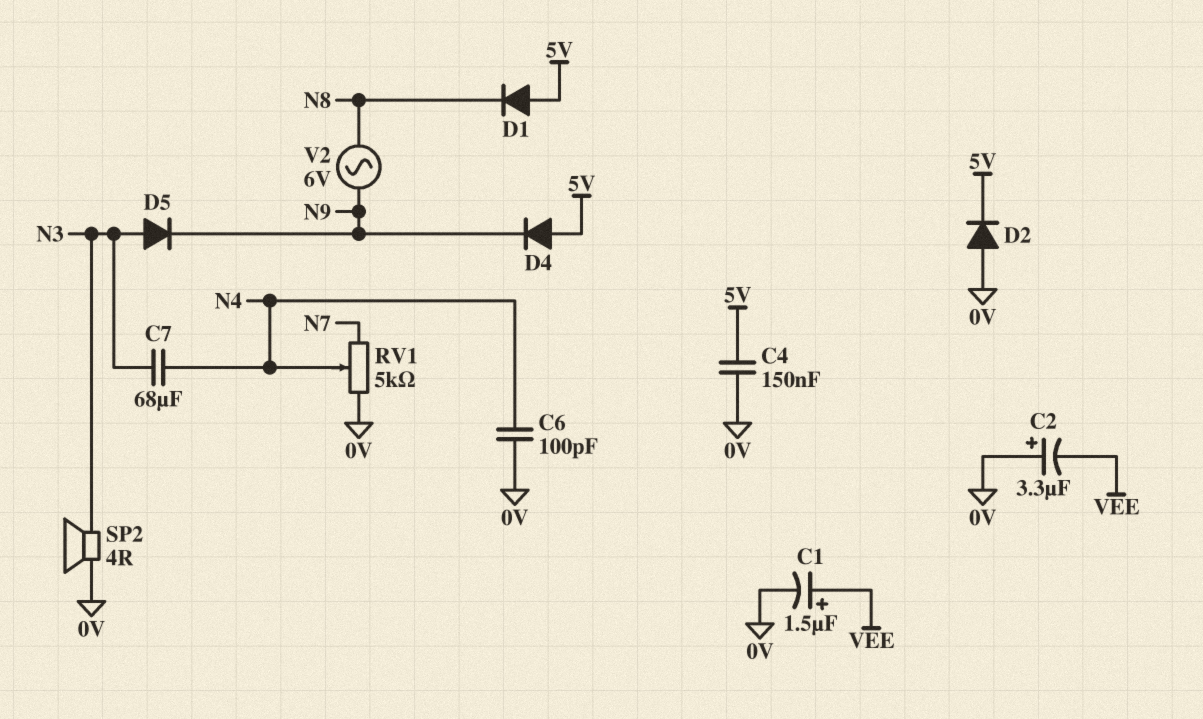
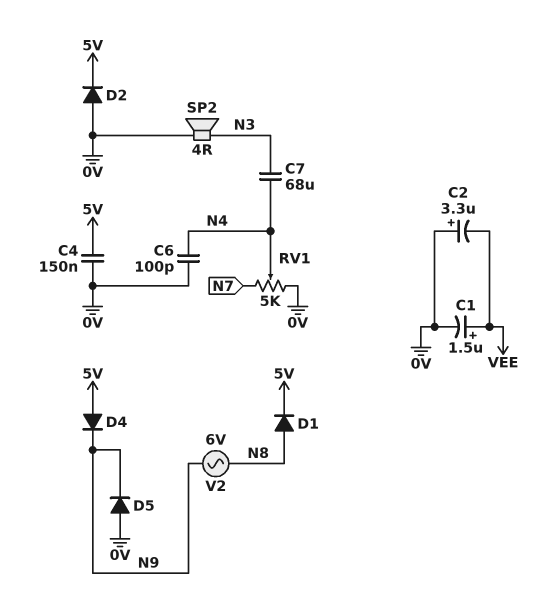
D1: diode (A 5V, K N8) -> diode (A N8, K 5V)
D5: diode (A N3, K N9) -> diode (A 0V, K N9)

